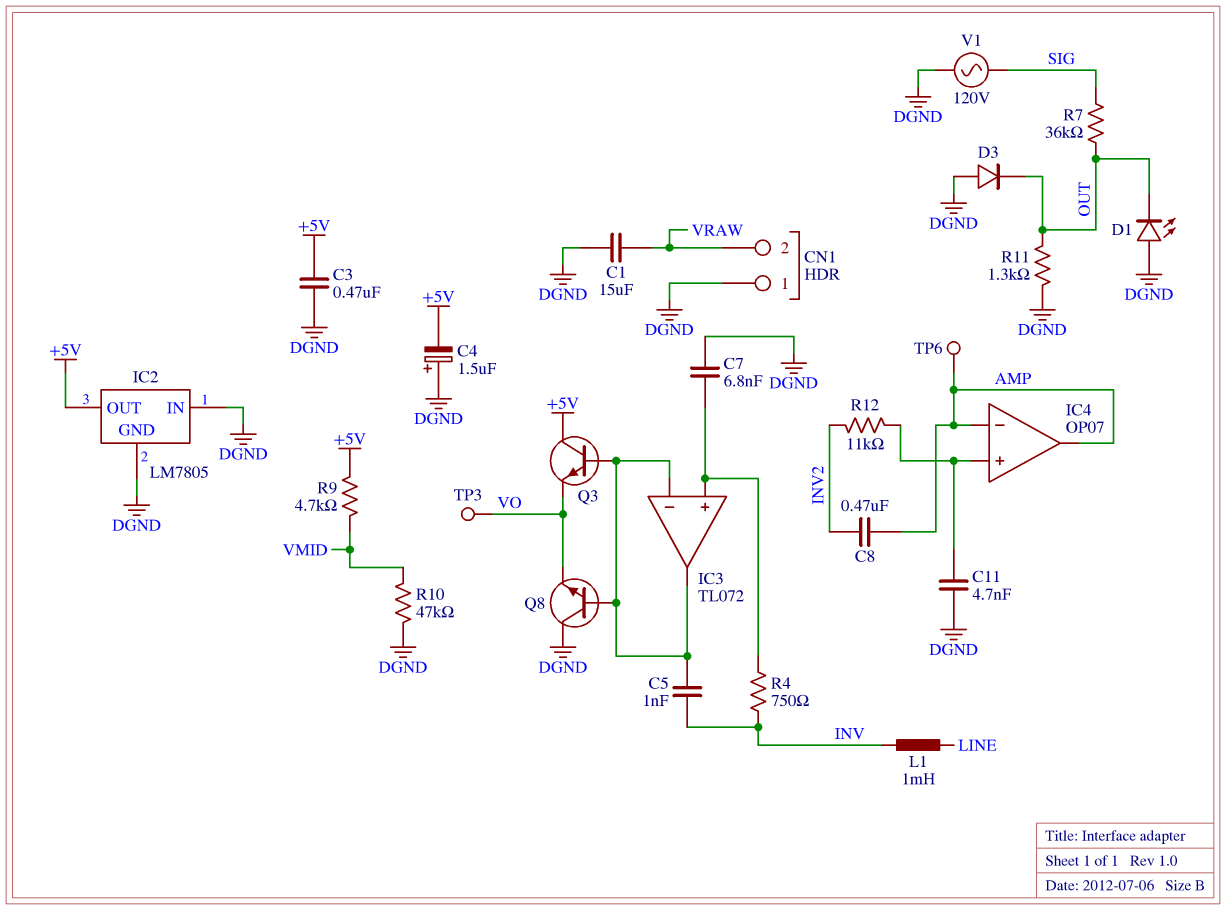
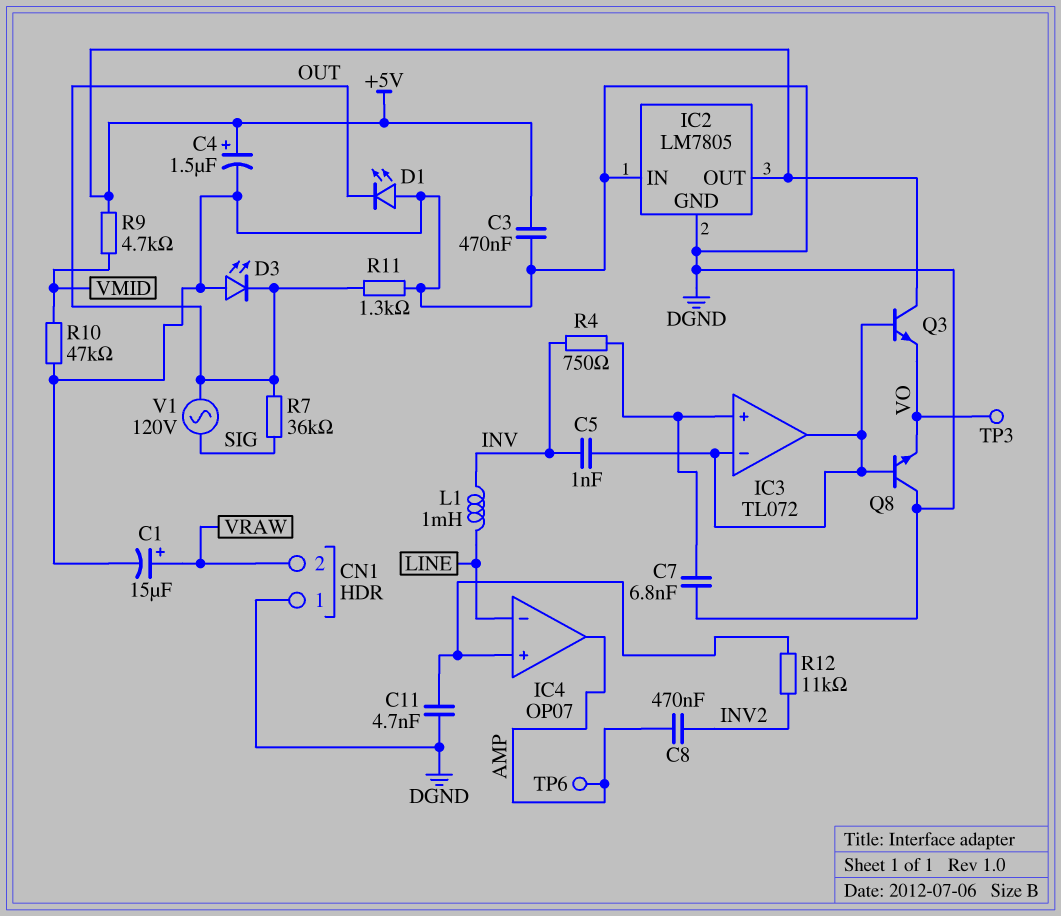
C1: 15uF (DGND, VRAW) -> 15uF (plus VRAW, minus DGND)
C4: 1.5uF (plus DGND, minus +5V) -> 1.5uF (plus +5V, minus DGND)
D3: diode (A DGND, K OUT) -> LED (A DGND, K OUT)
IC4 pin in-: AMP -> LINE
V1: AC 120V (DGND, SIG) -> AC 120V (OUT, SIG)

